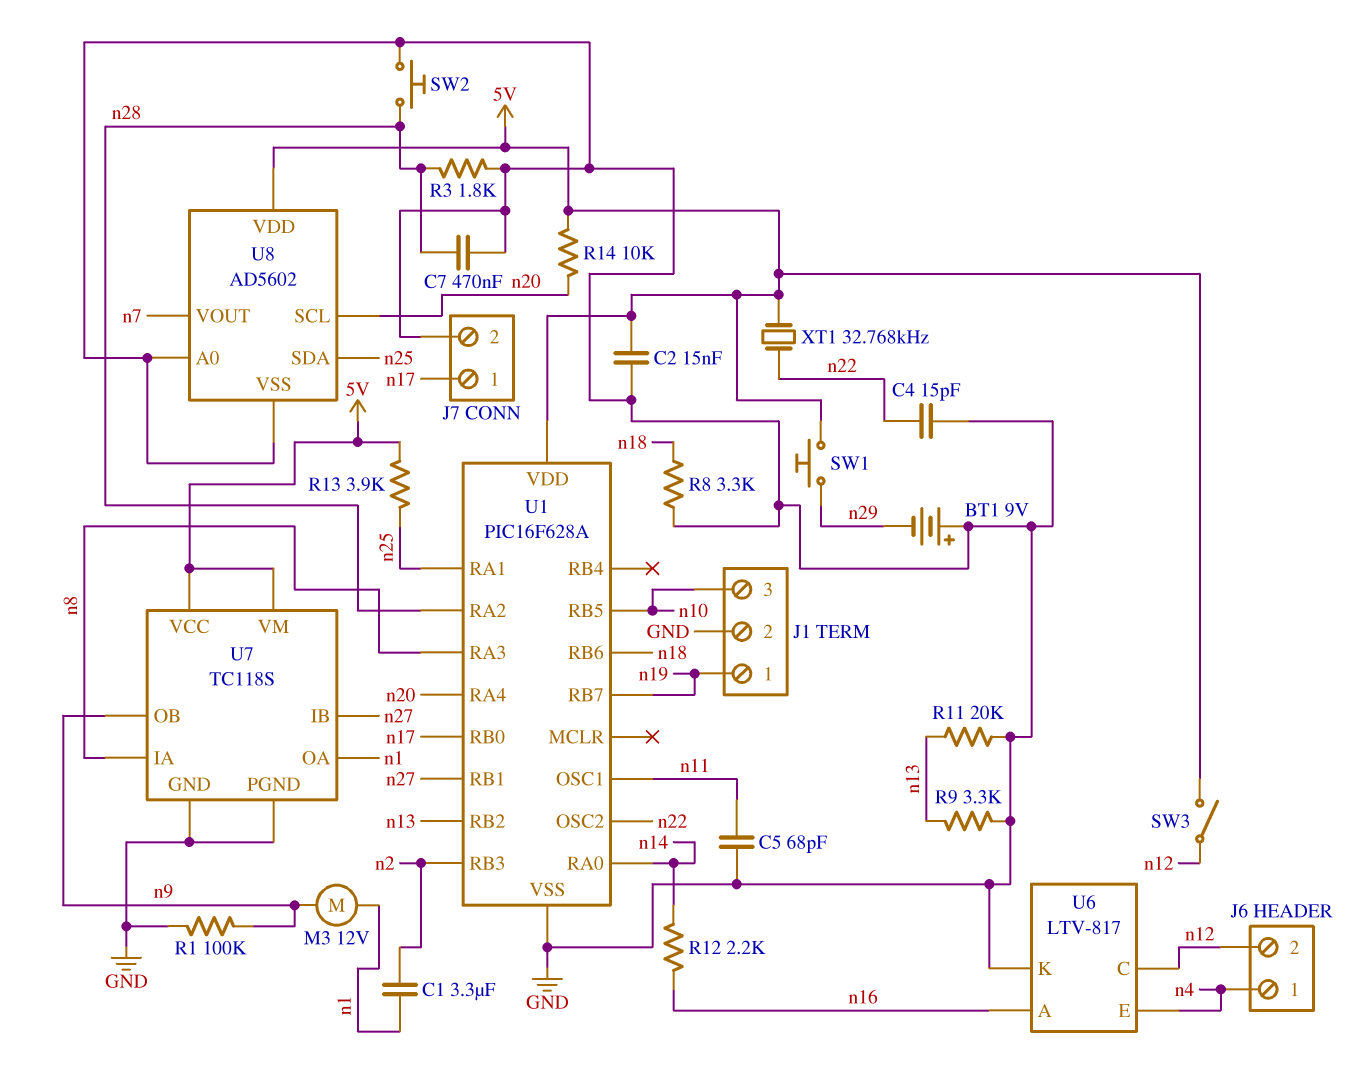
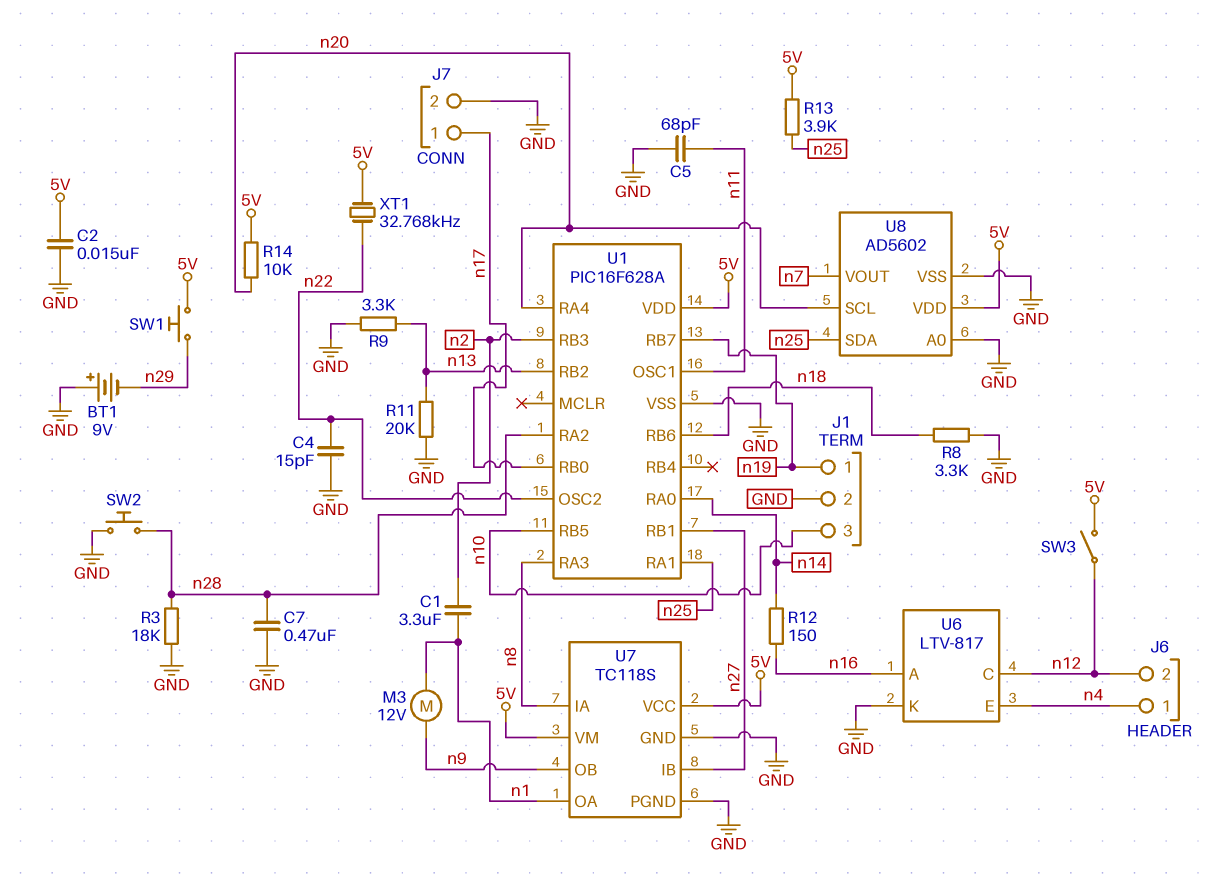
R1: 100k (GND, n9) -> none
R3: 1.8k (GND, n28) -> 18k (GND, n28)
R12: 2.2k (n14, n16) -> 150 (n14, n16)

